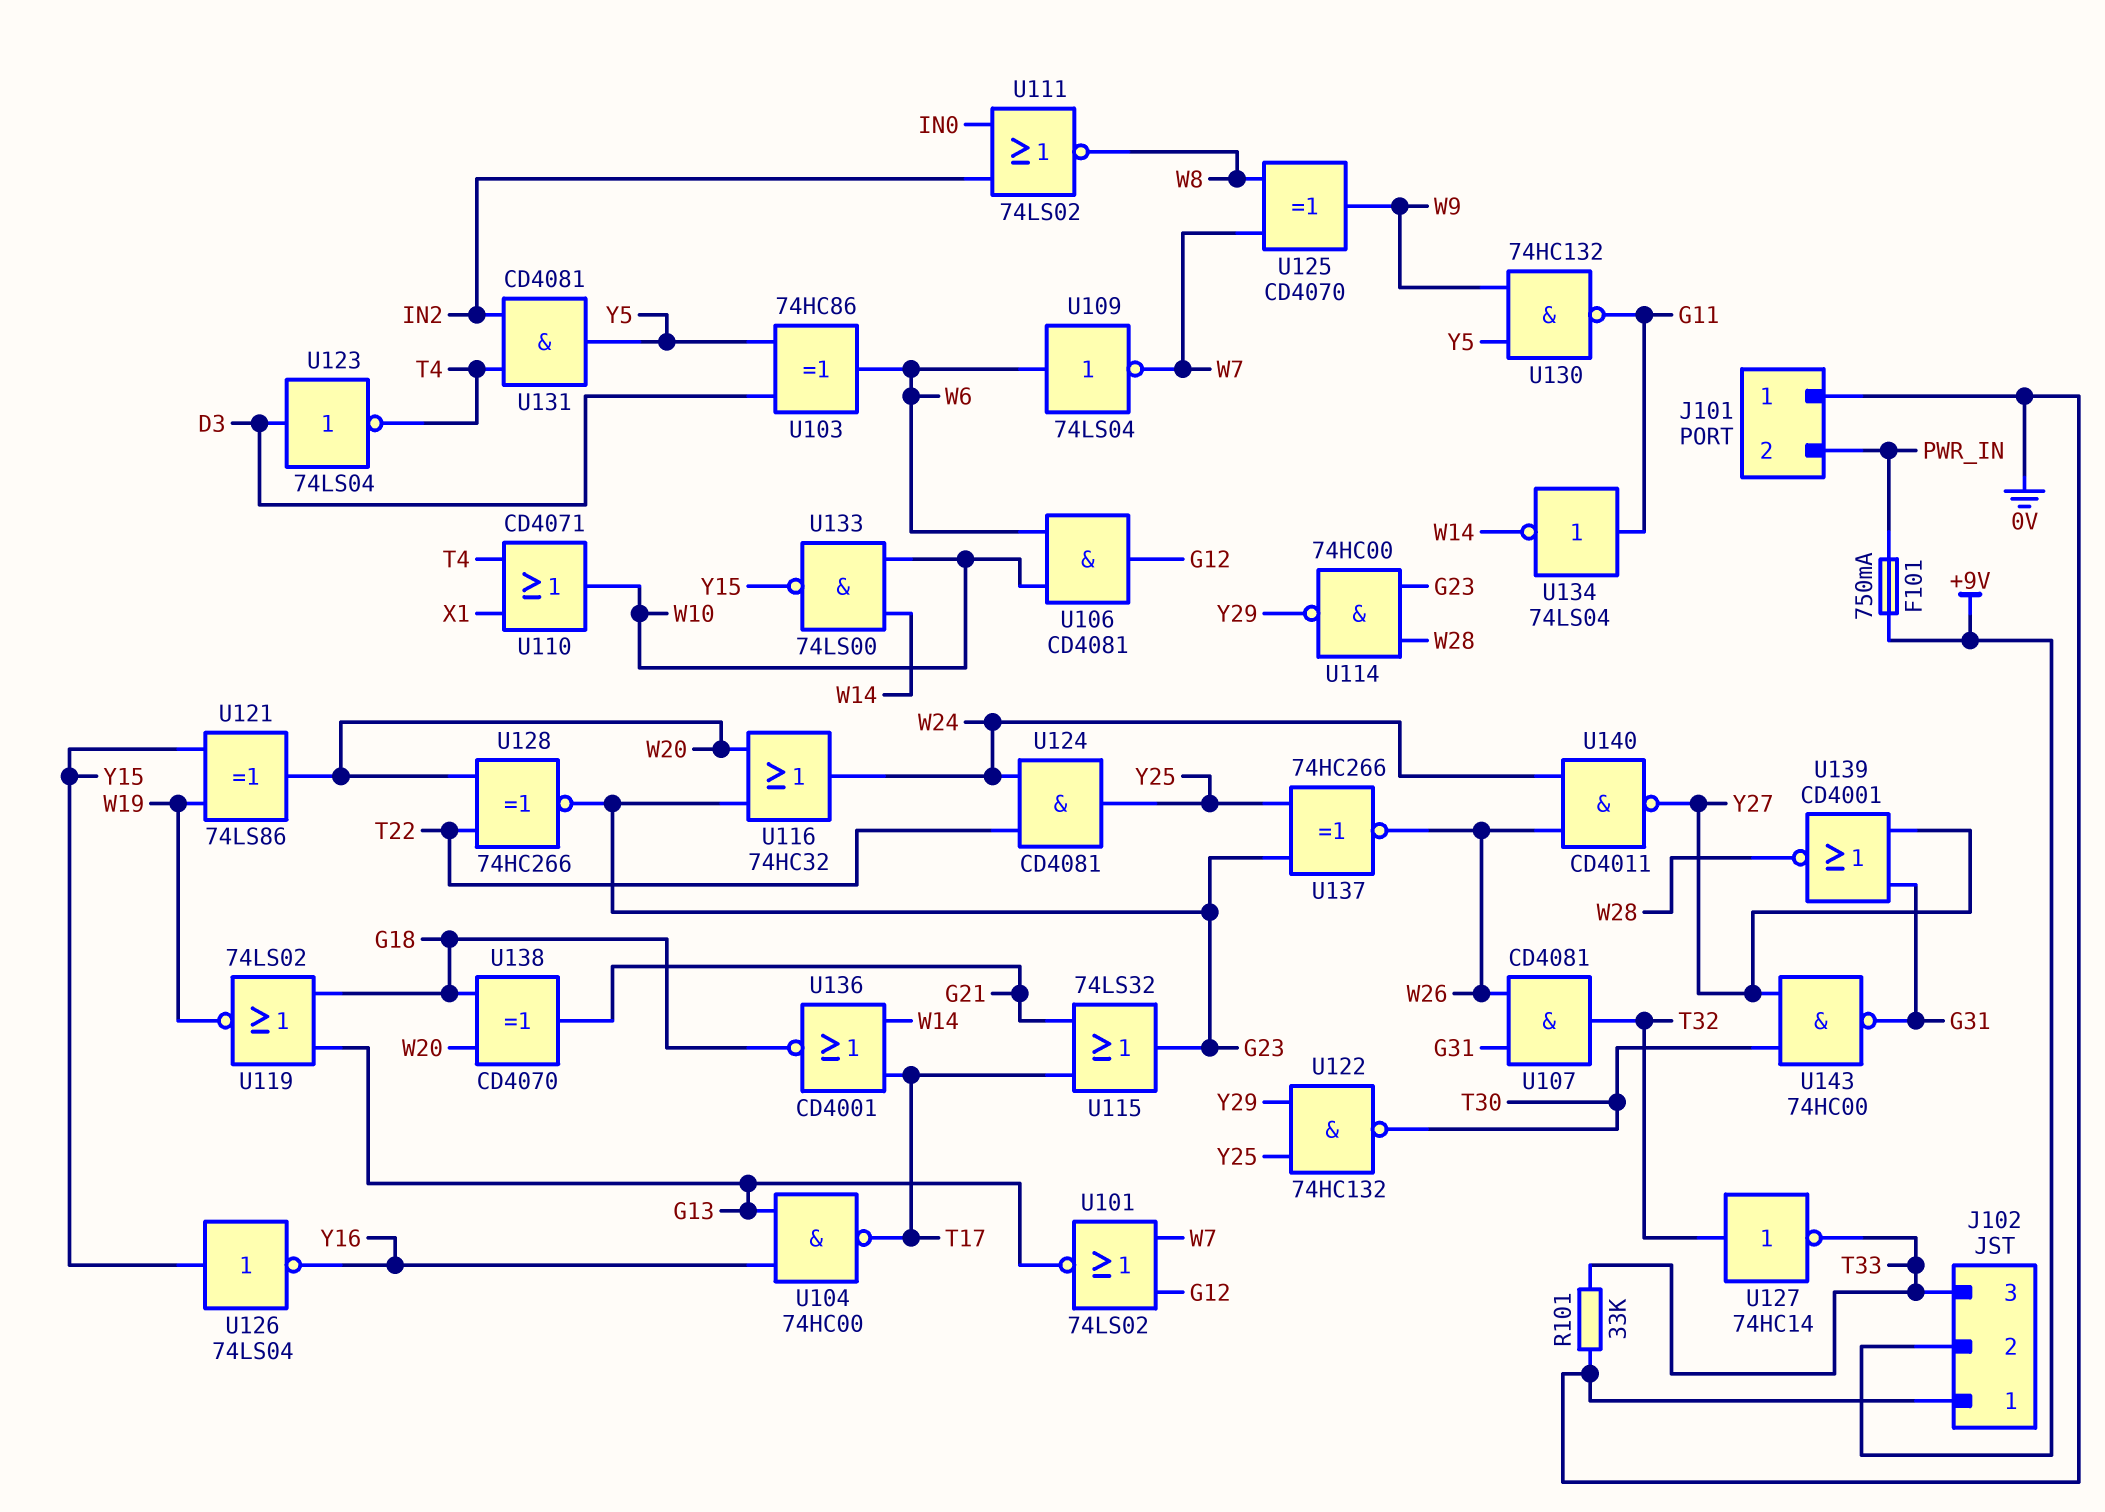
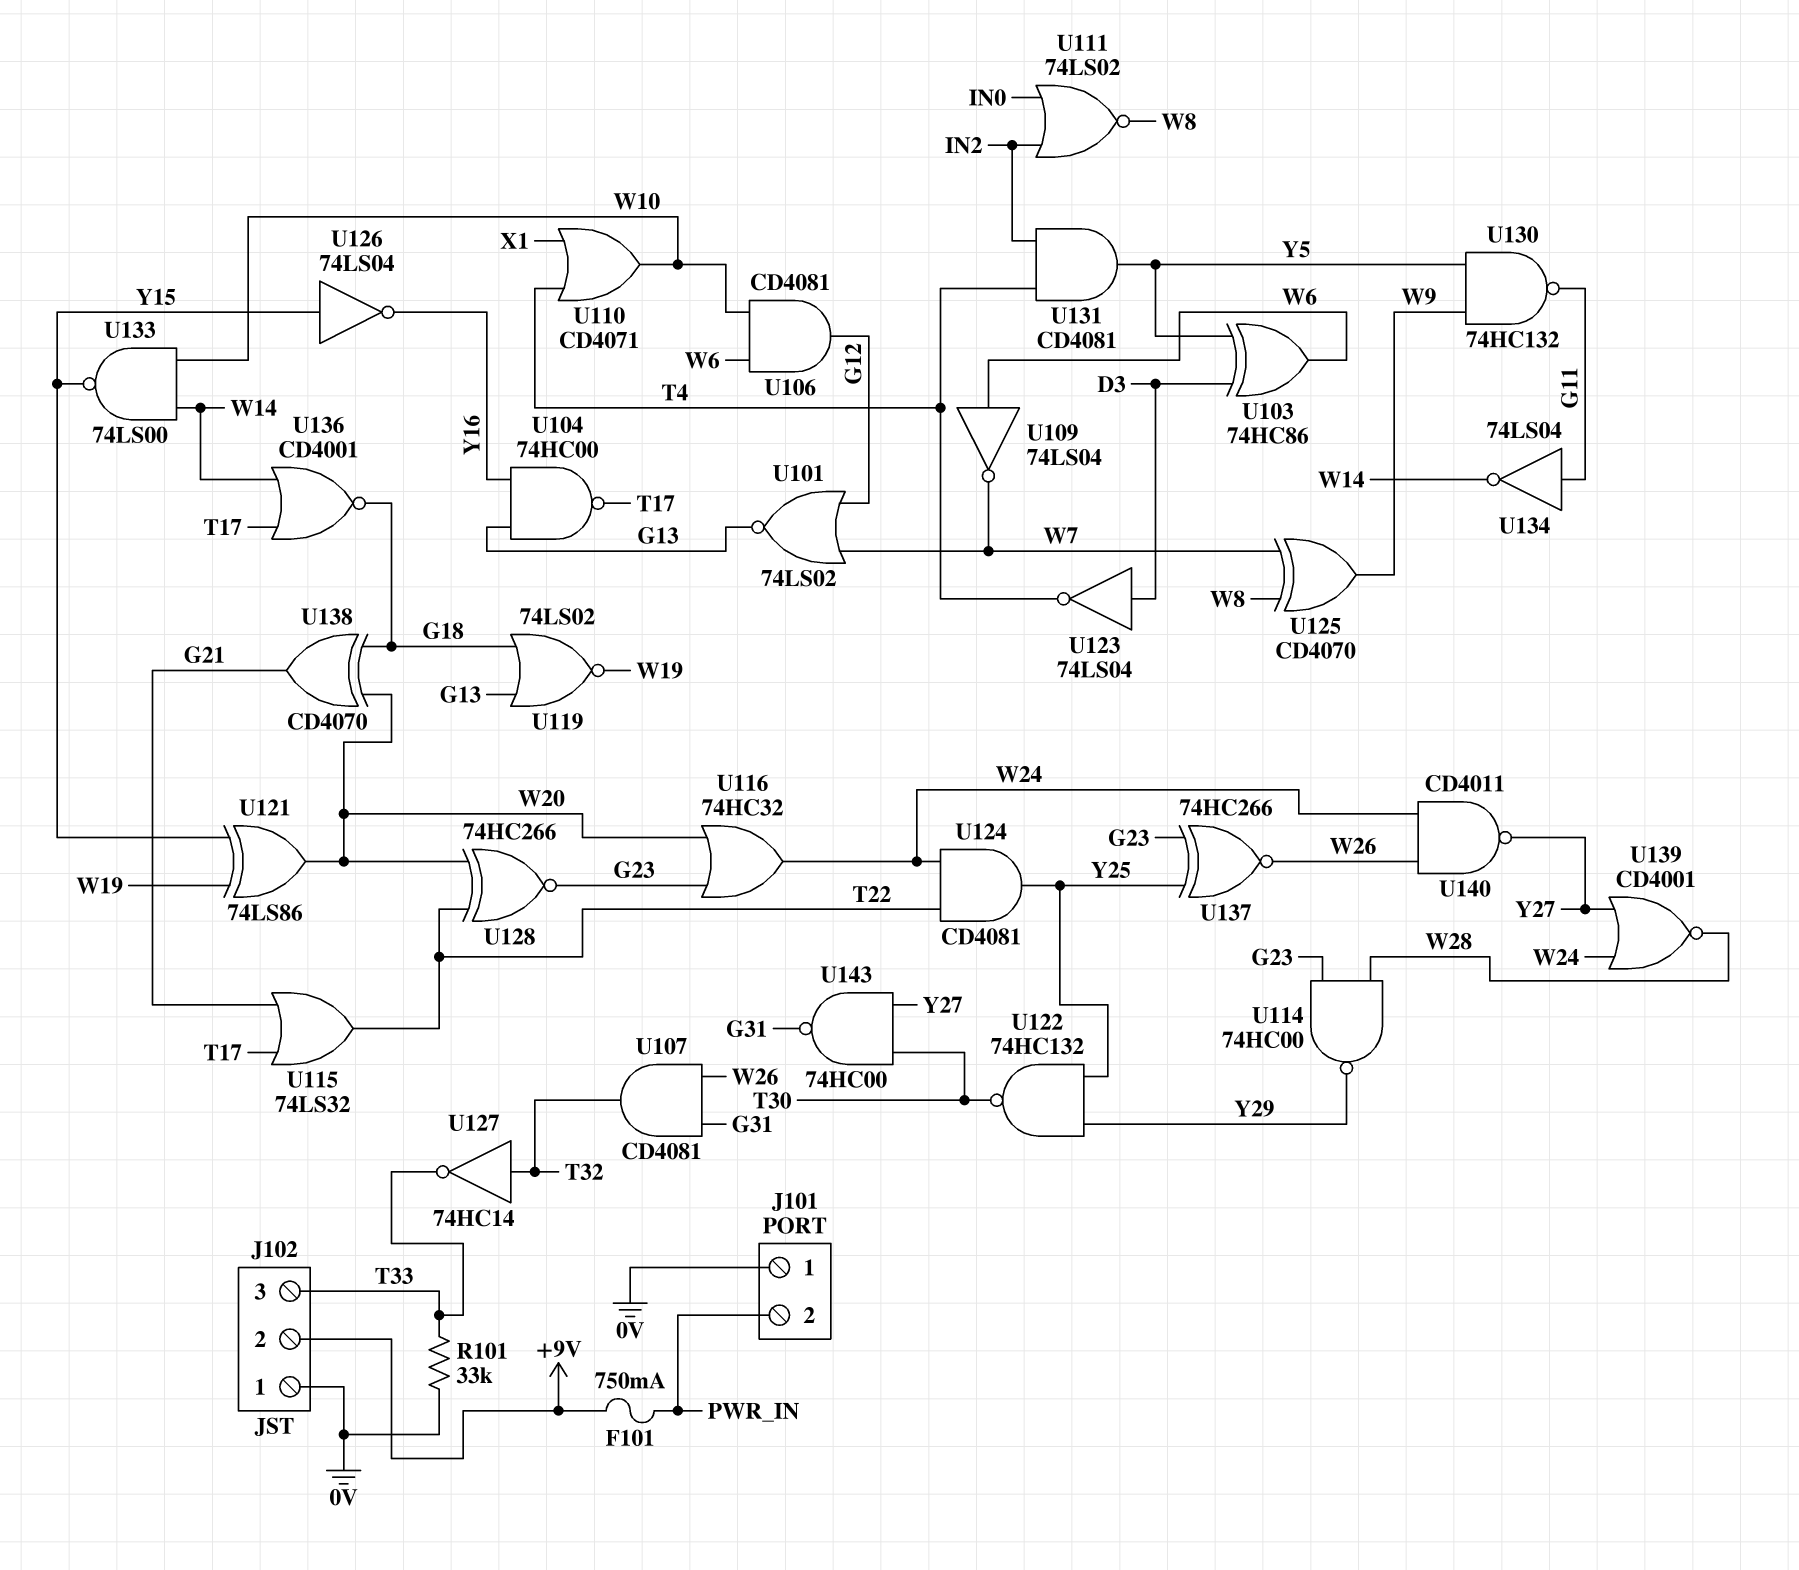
U115: OR 74LS32 (in G21, in T17, out G23) -> OR 74LS32 (in G21, in T17, out T22)
U139: NOR CD4001 (in G31, in Y27, out W28) -> NOR CD4001 (in W24, in Y27, out W28)

